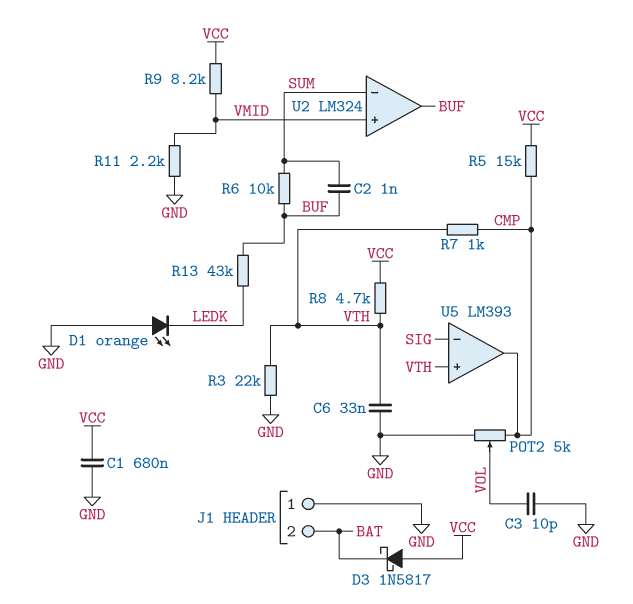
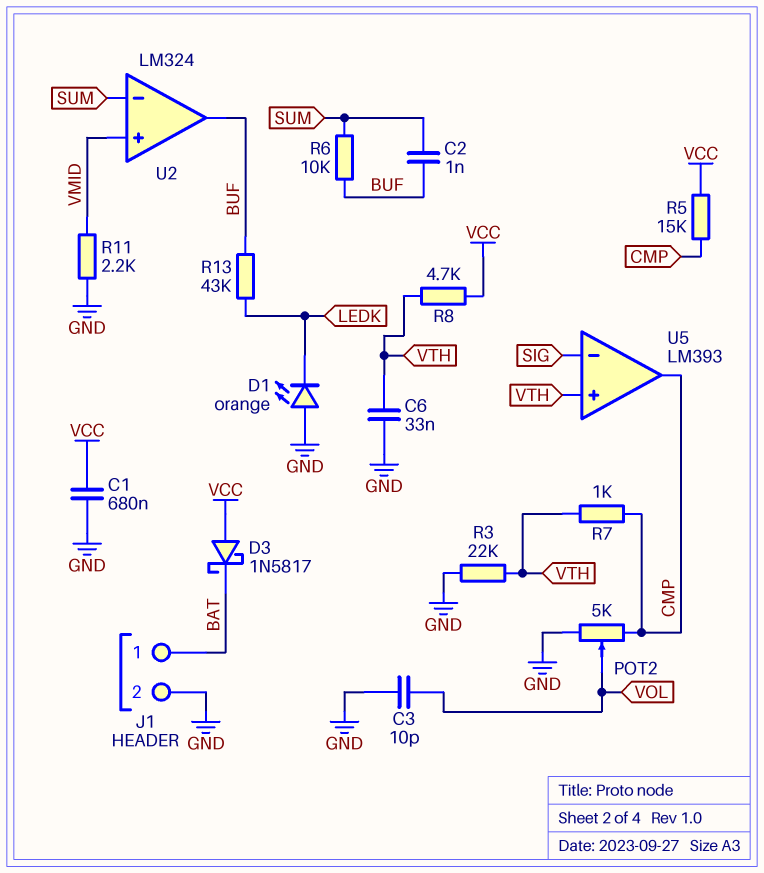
J1 pin 1: GND -> BAT
J1 pin 2: BAT -> GND
R9: 8.2k (VCC, VMID) -> none

